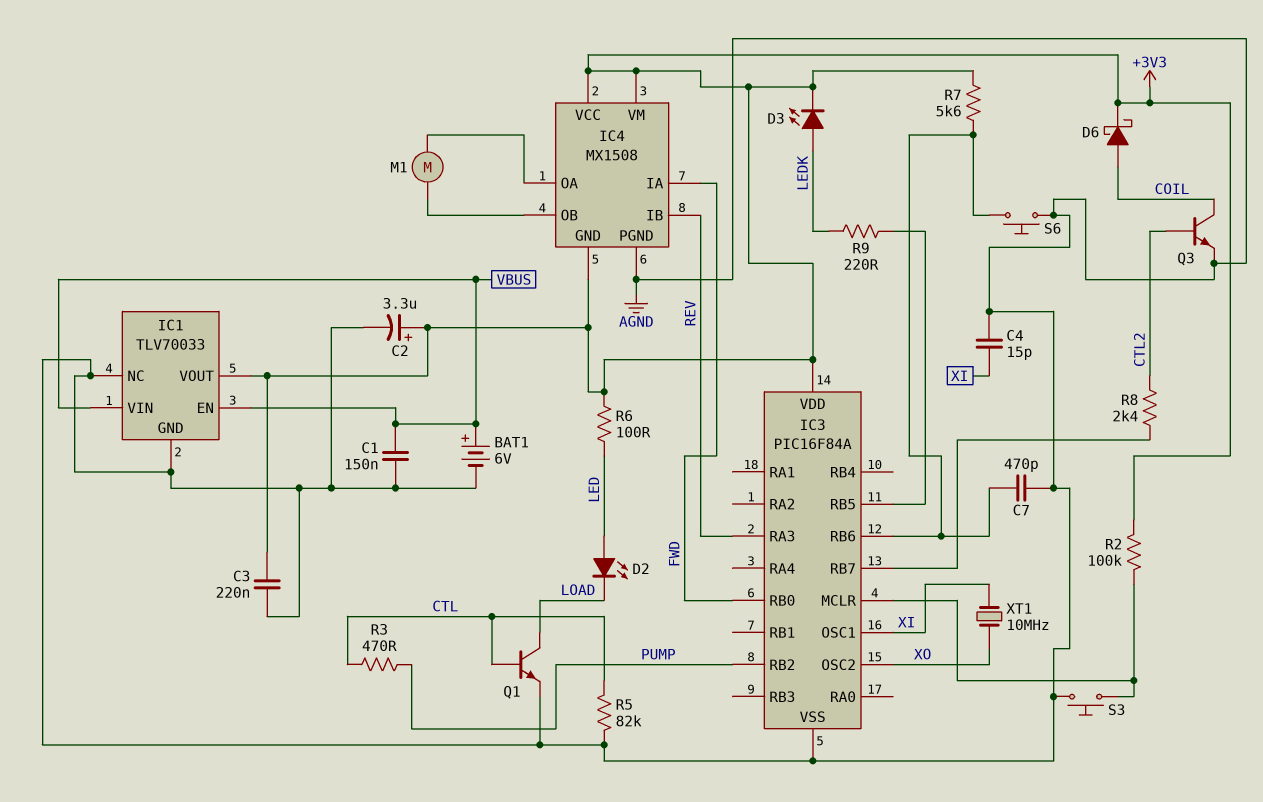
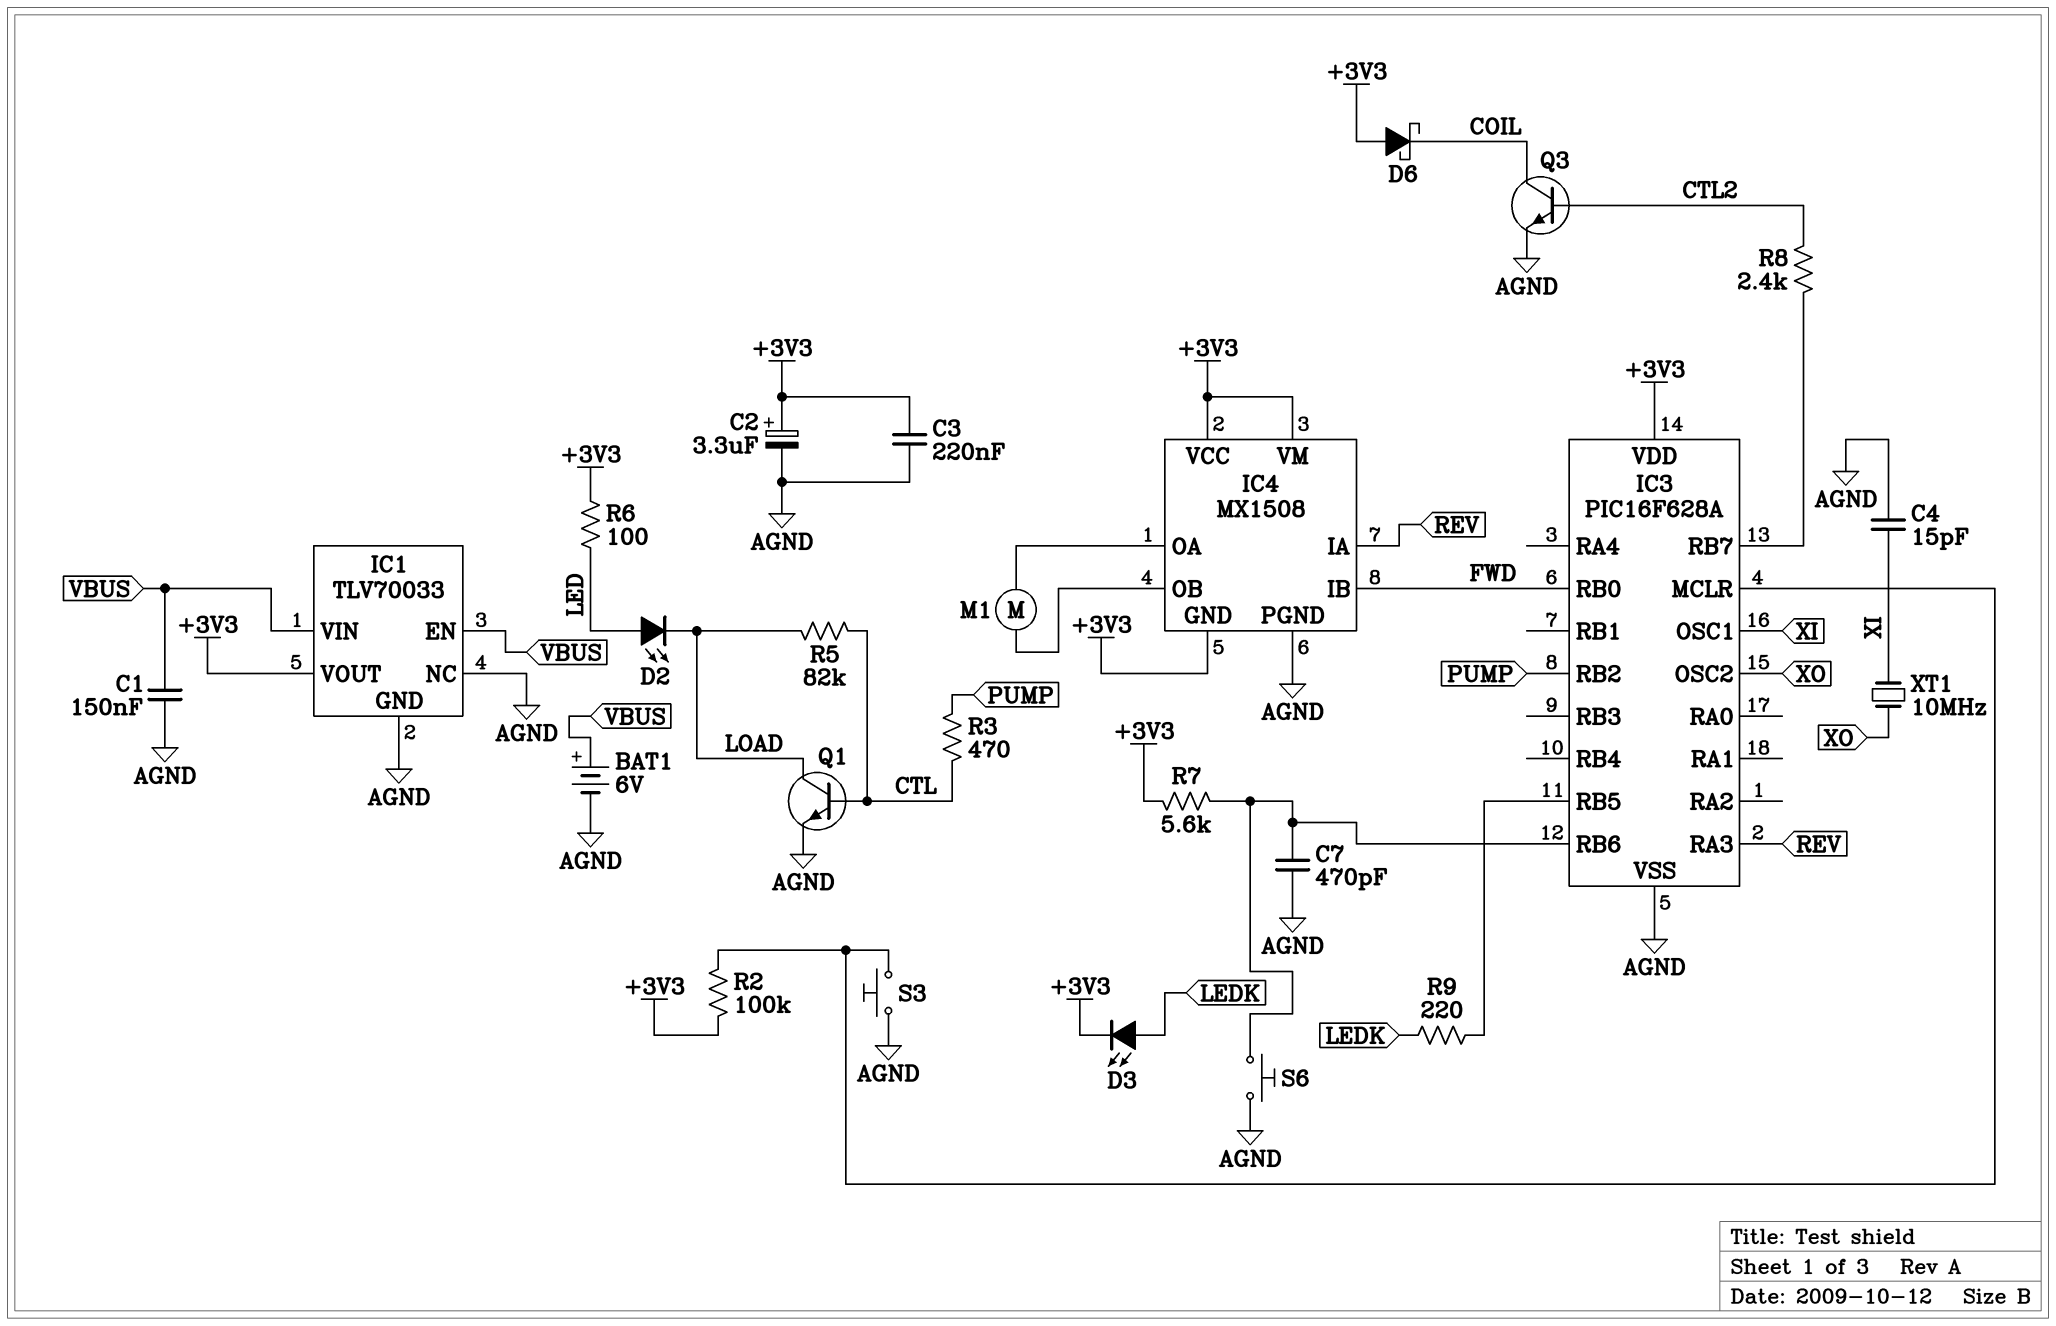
D6: schottky (A COIL, K +3V3) -> schottky (A +3V3, K COIL)
IC3: PIC16F84A -> PIC16F628A
IC4 pin IA: FWD -> REV
IC4 pin IB: REV -> FWD
R5: 82k (AGND, CTL) -> 82k (CTL, LOAD)

